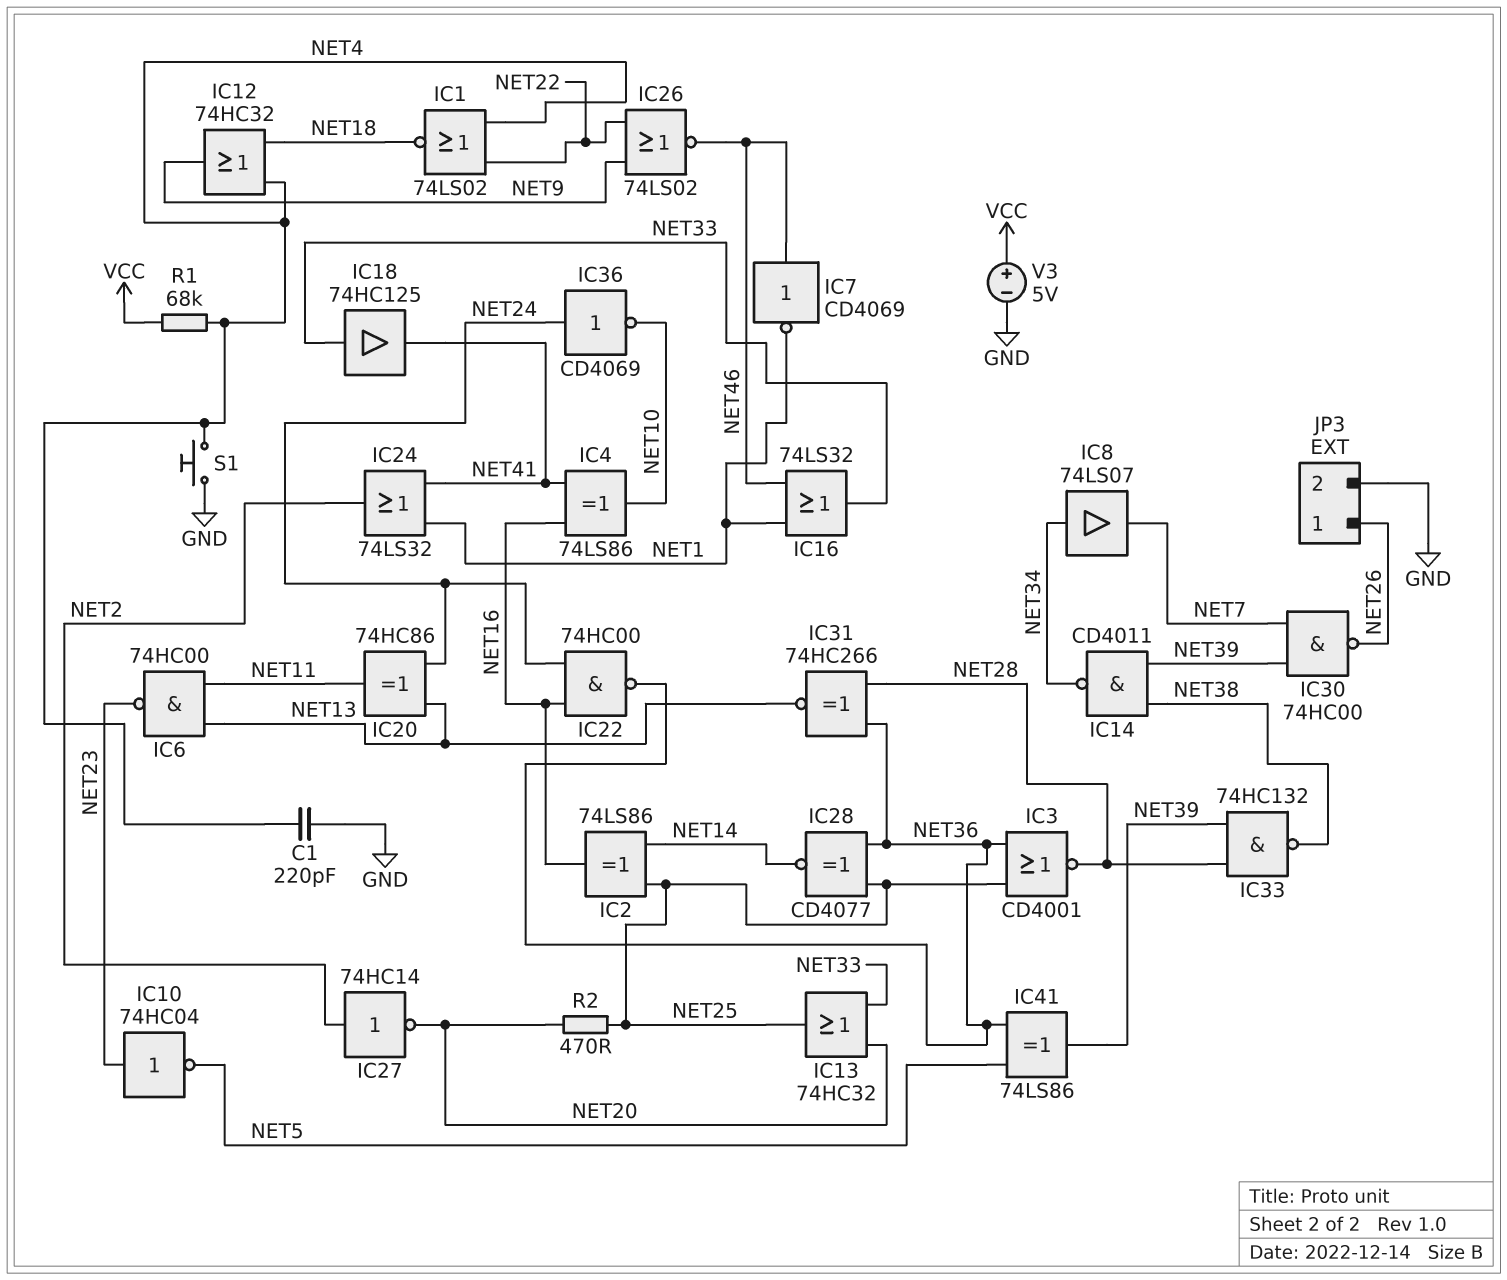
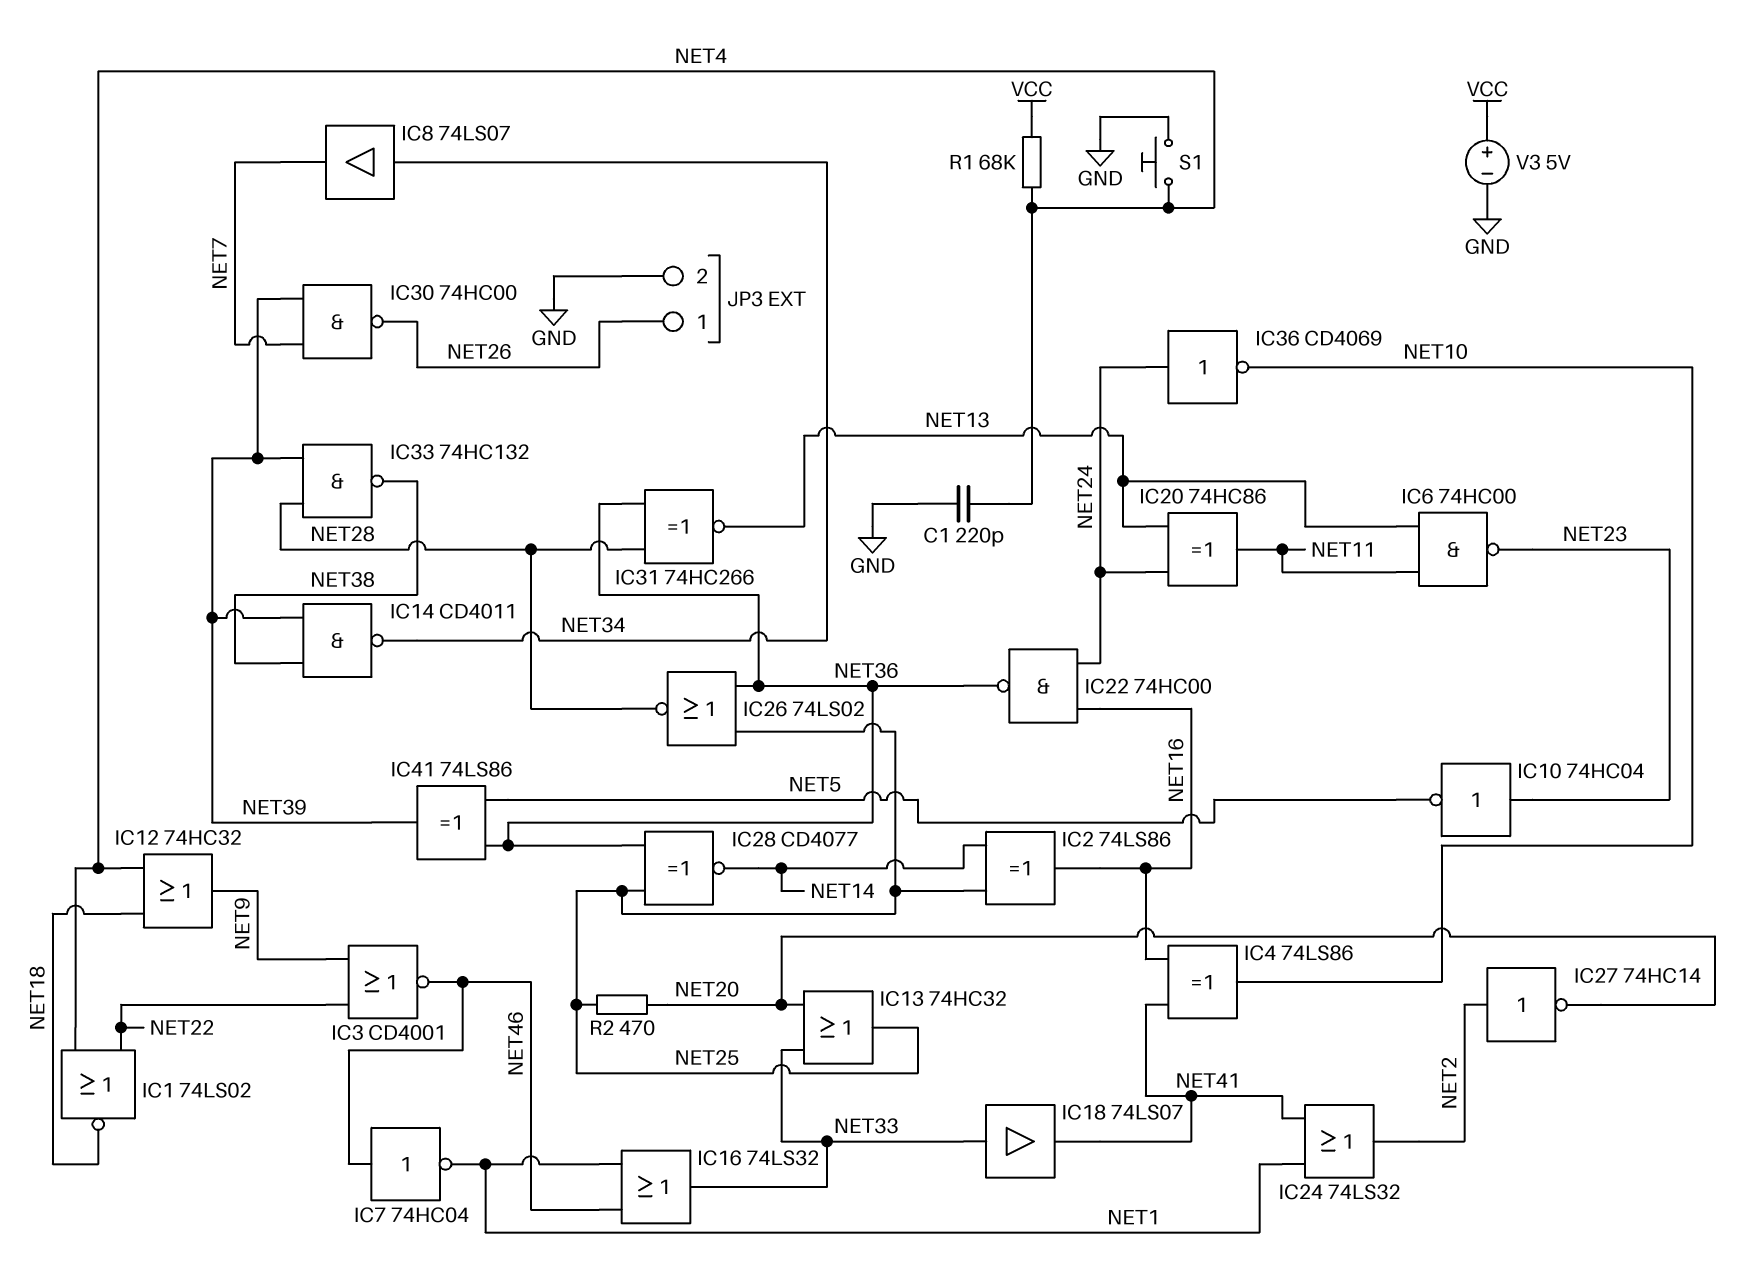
IC3: NOR CD4001 (in NET25, in NET36, out NET28) -> NOR CD4001 (in NET9, in NET22, out NET46)
IC7: NOT CD4069 (in NET46, out NET1) -> NOT 74HC04 (in NET46, out NET1)
IC18: buffer 74HC125 (in NET33, out NET41) -> buffer 74LS07 (in NET33, out NET41)
IC26: NOR 74LS02 (in NET9, in NET22, out NET46) -> NOR 74LS02 (in NET25, in NET36, out NET28)

